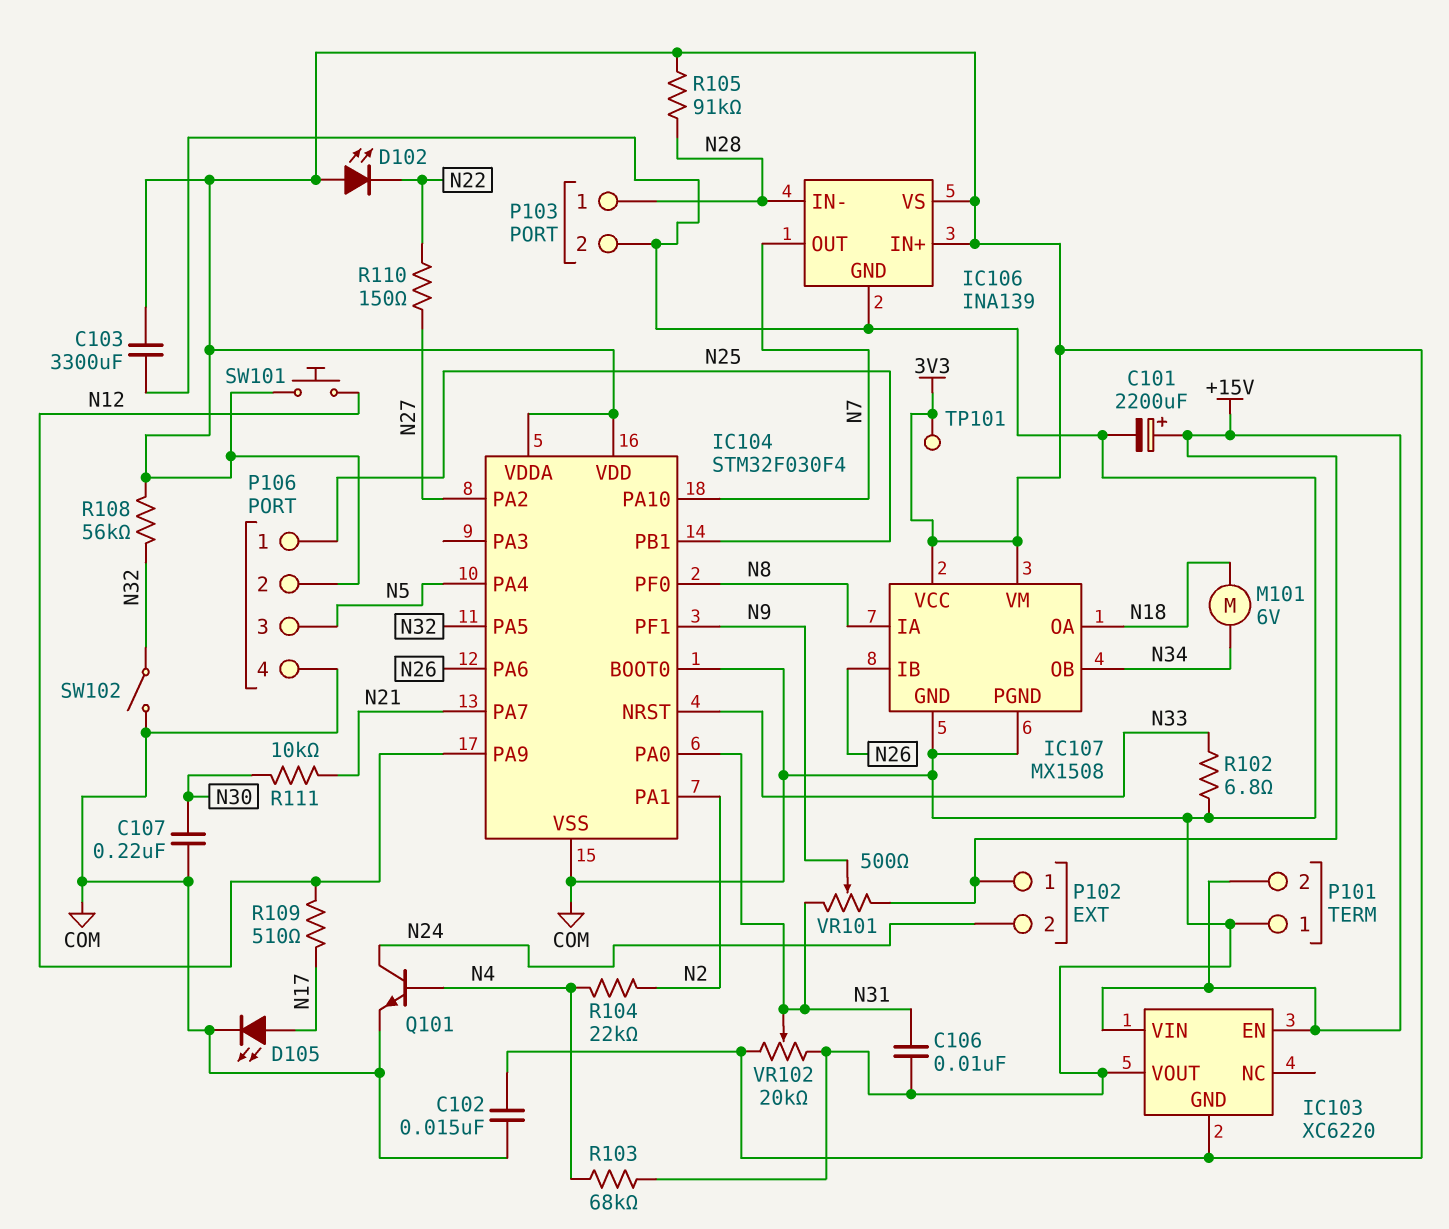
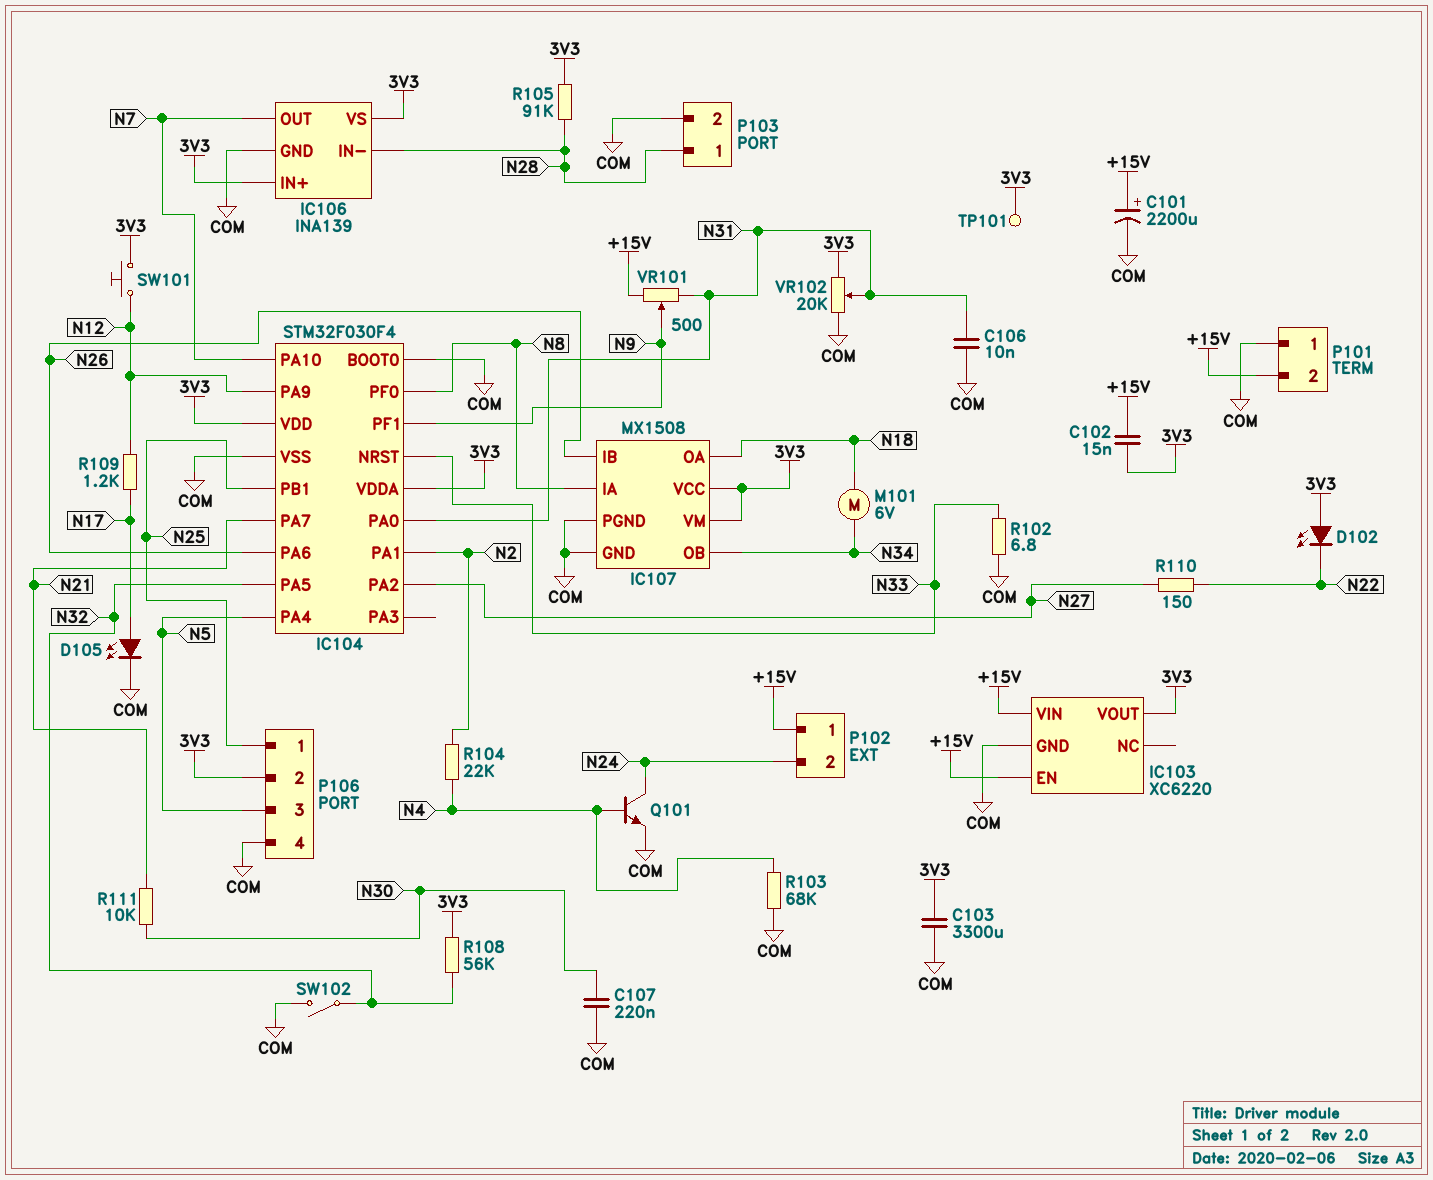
C102: 15nF (3V3, COM) -> 15nF (+15V, 3V3)
IC103 pin GND: 3V3 -> COM
IC103 pin VOUT: COM -> 3V3
R109: 510 (N12, N17) -> 1.2k (N12, N17)

